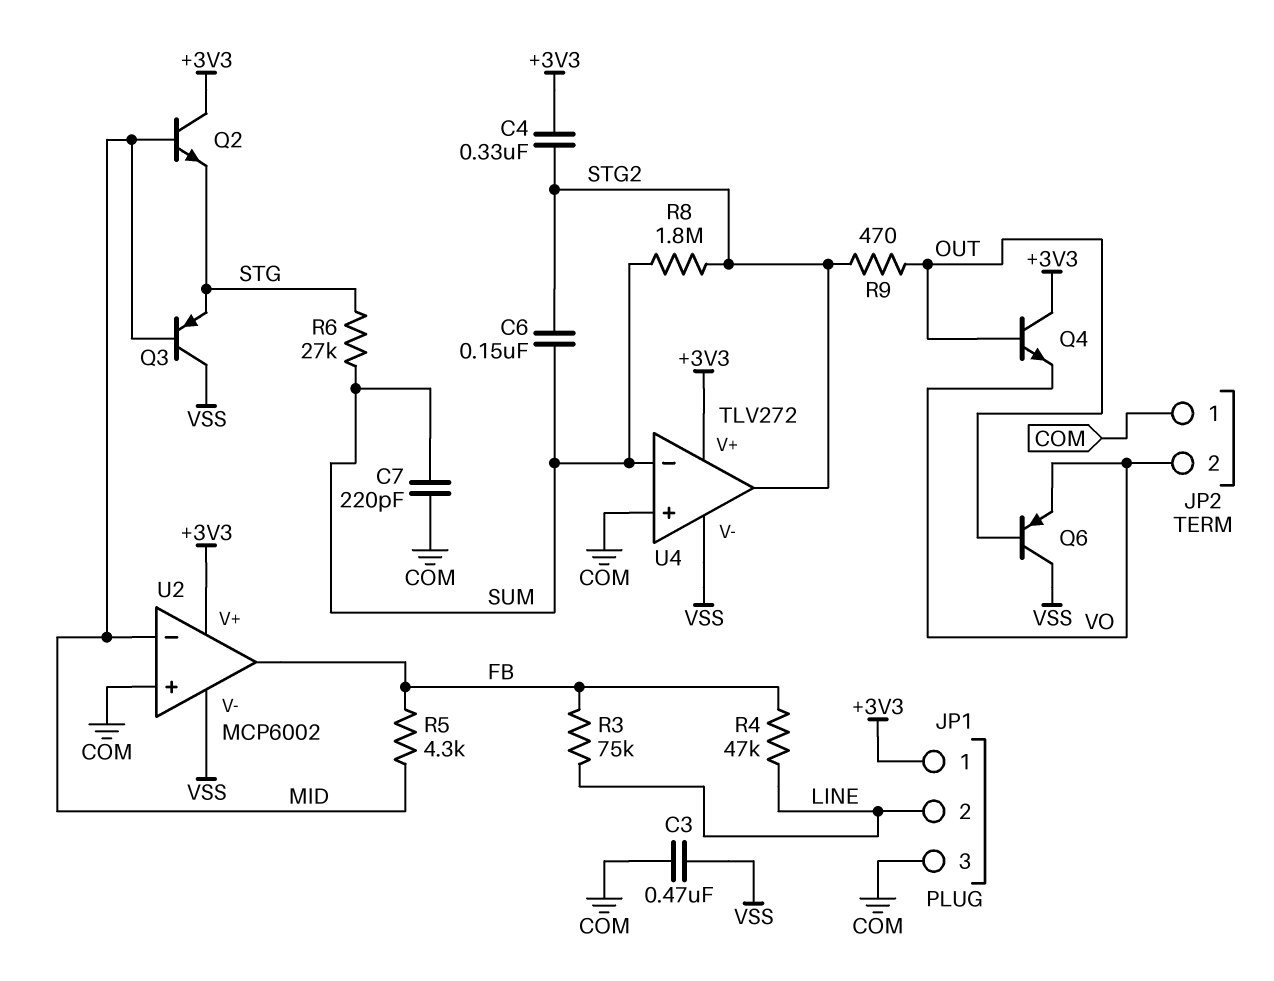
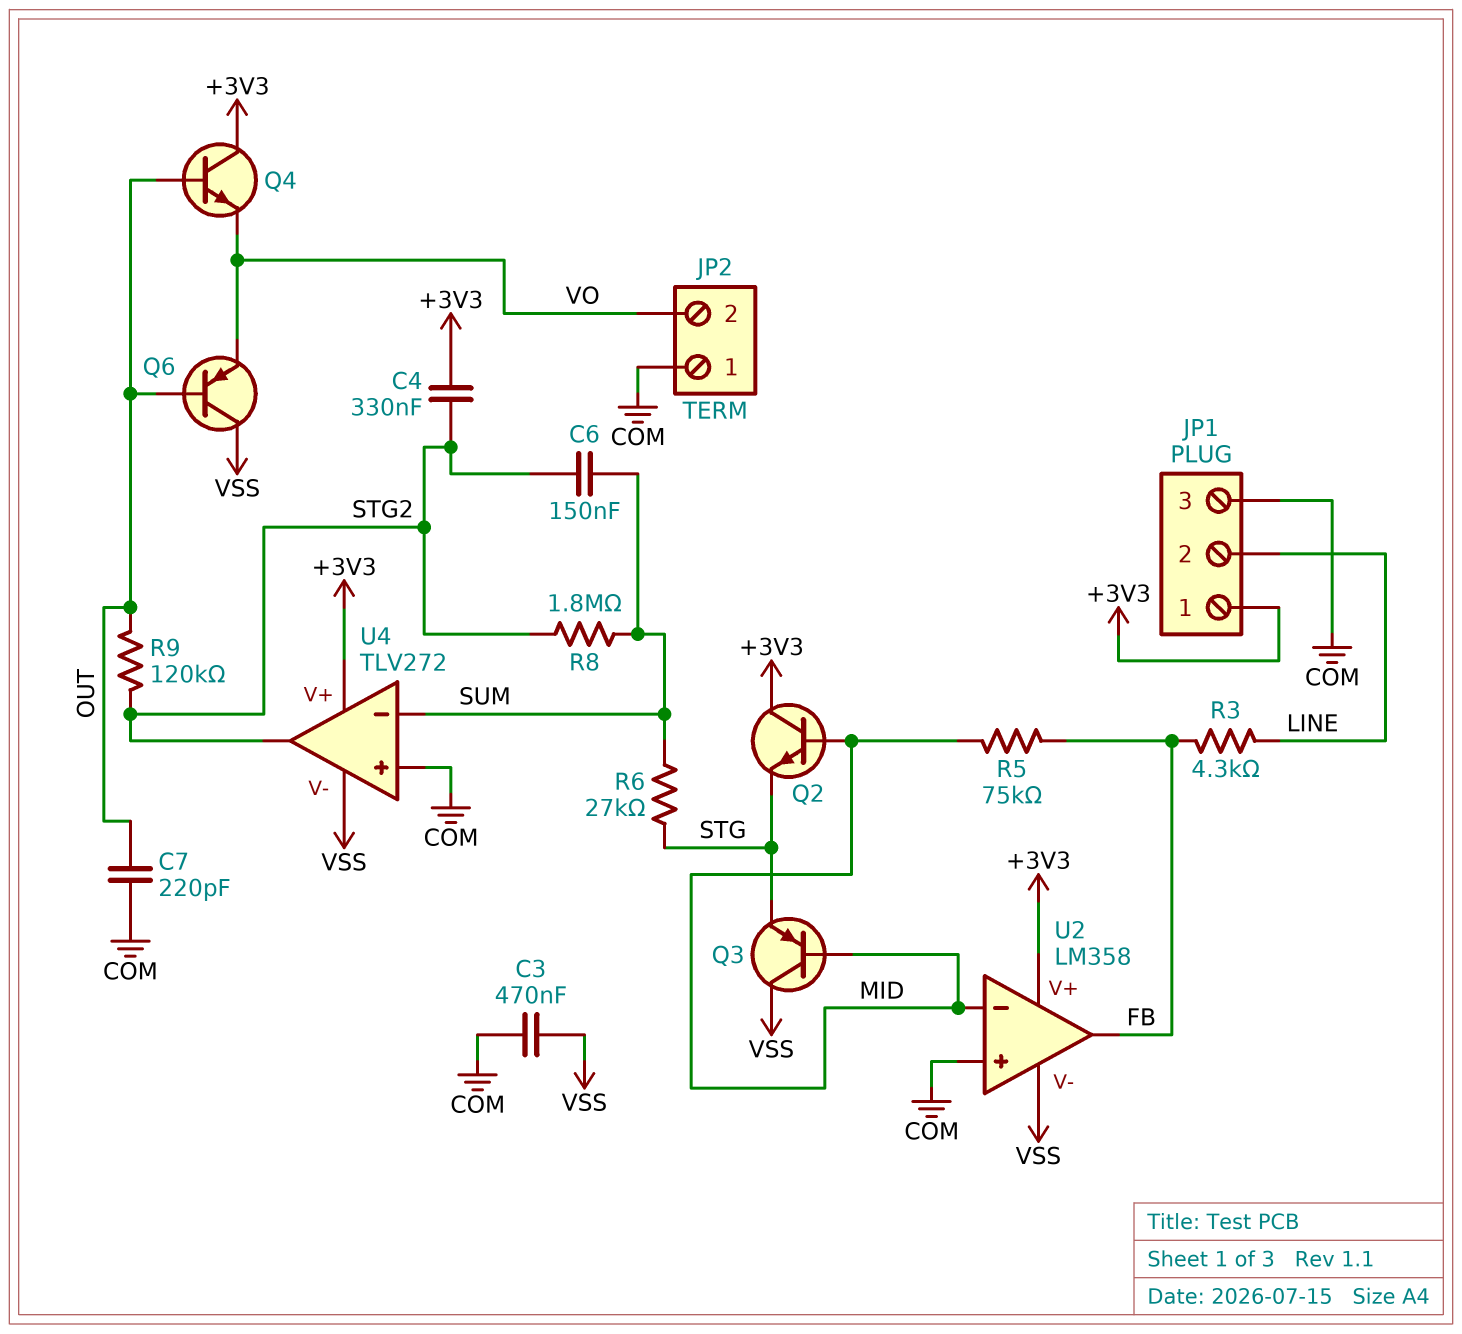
C7: 220pF (COM, SUM) -> 220pF (COM, OUT)
R3: 75k (FB, LINE) -> 4.3k (FB, LINE)
R4: 47k (FB, LINE) -> none
R5: 4.3k (FB, MID) -> 75k (FB, MID)
R9: 470 (OUT, STG2) -> 120k (OUT, STG2)
U2: MCP6002 -> LM358

